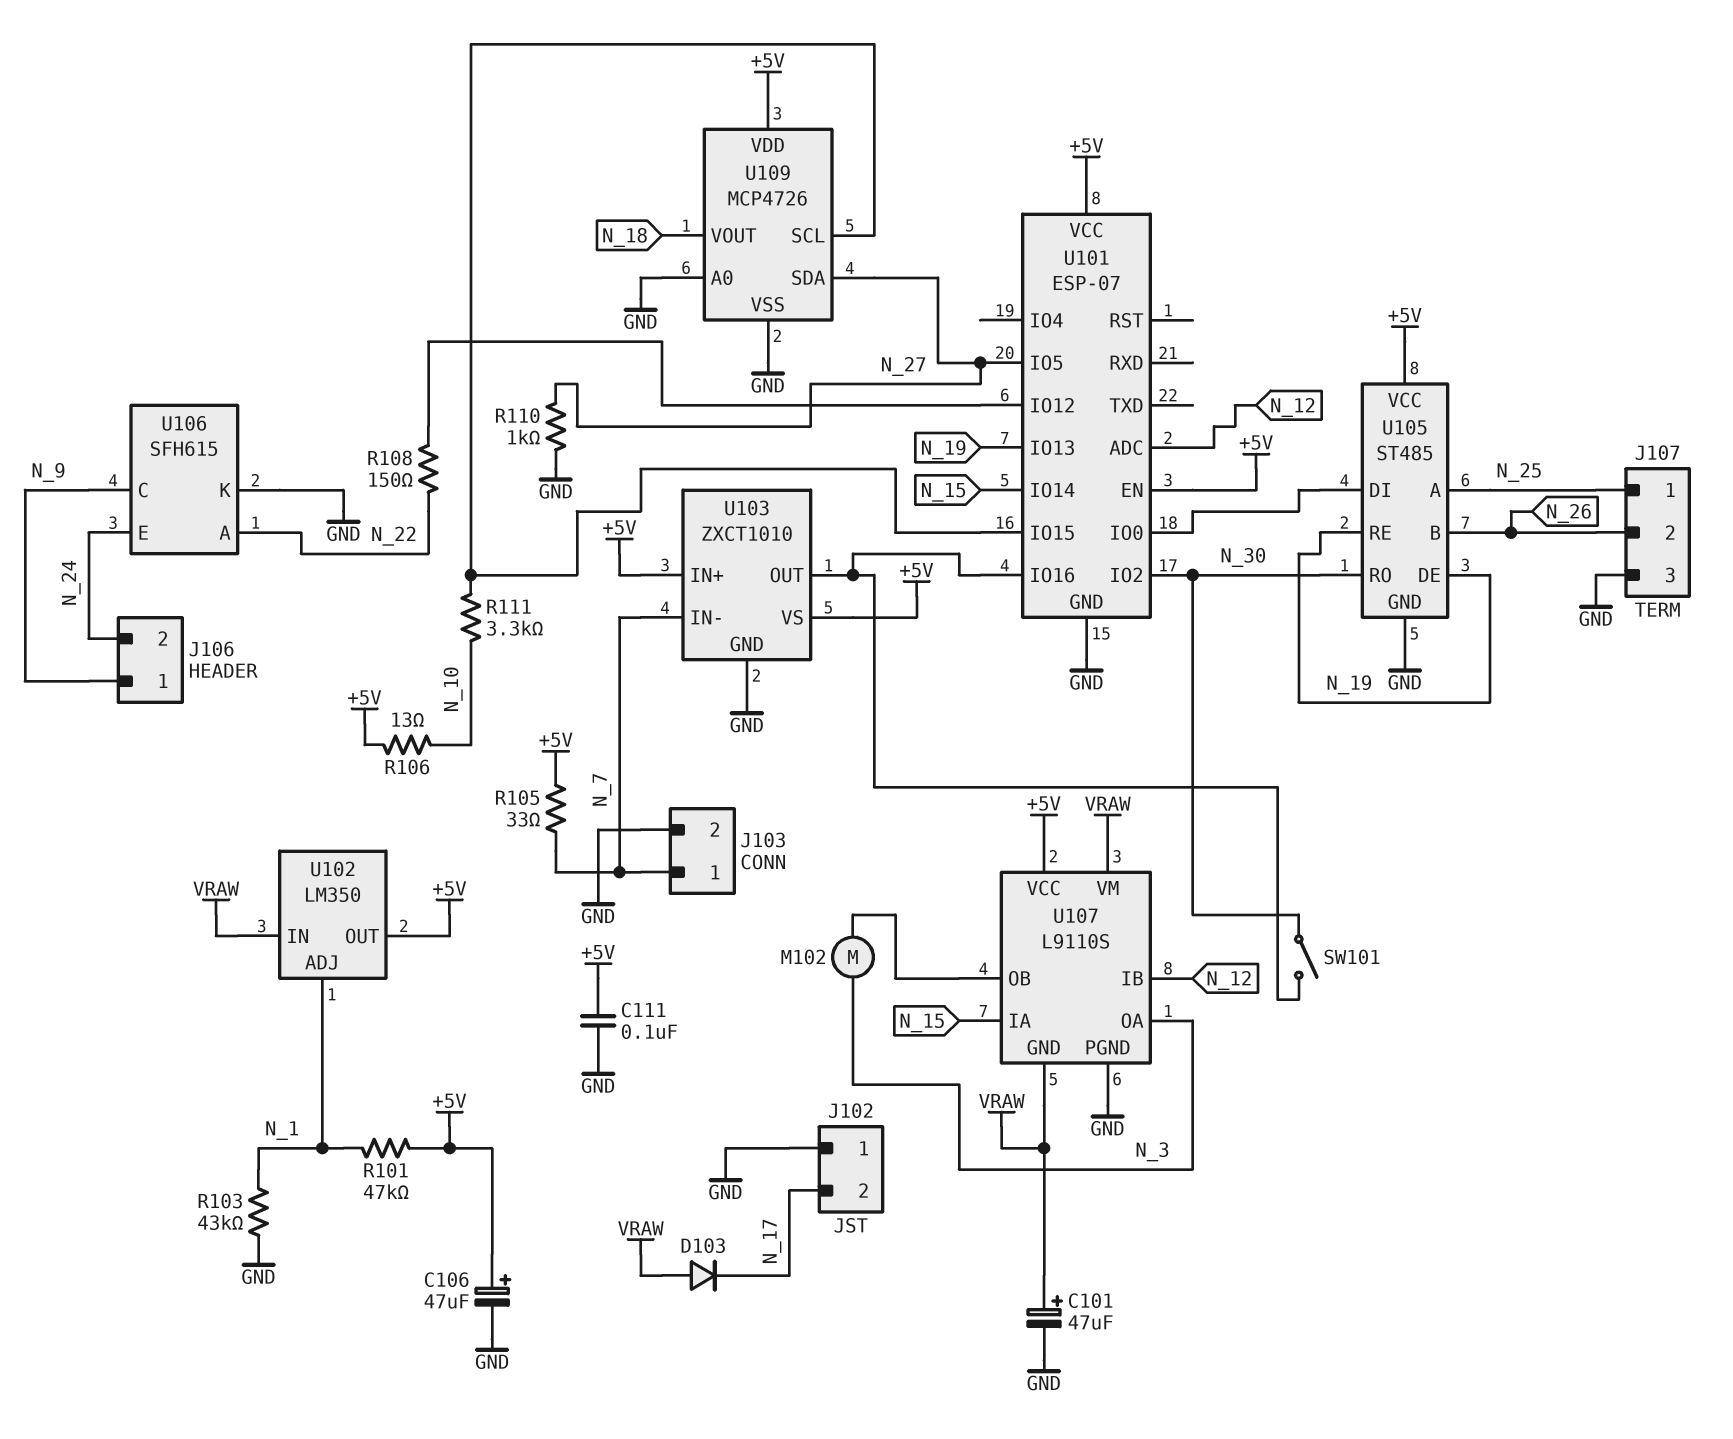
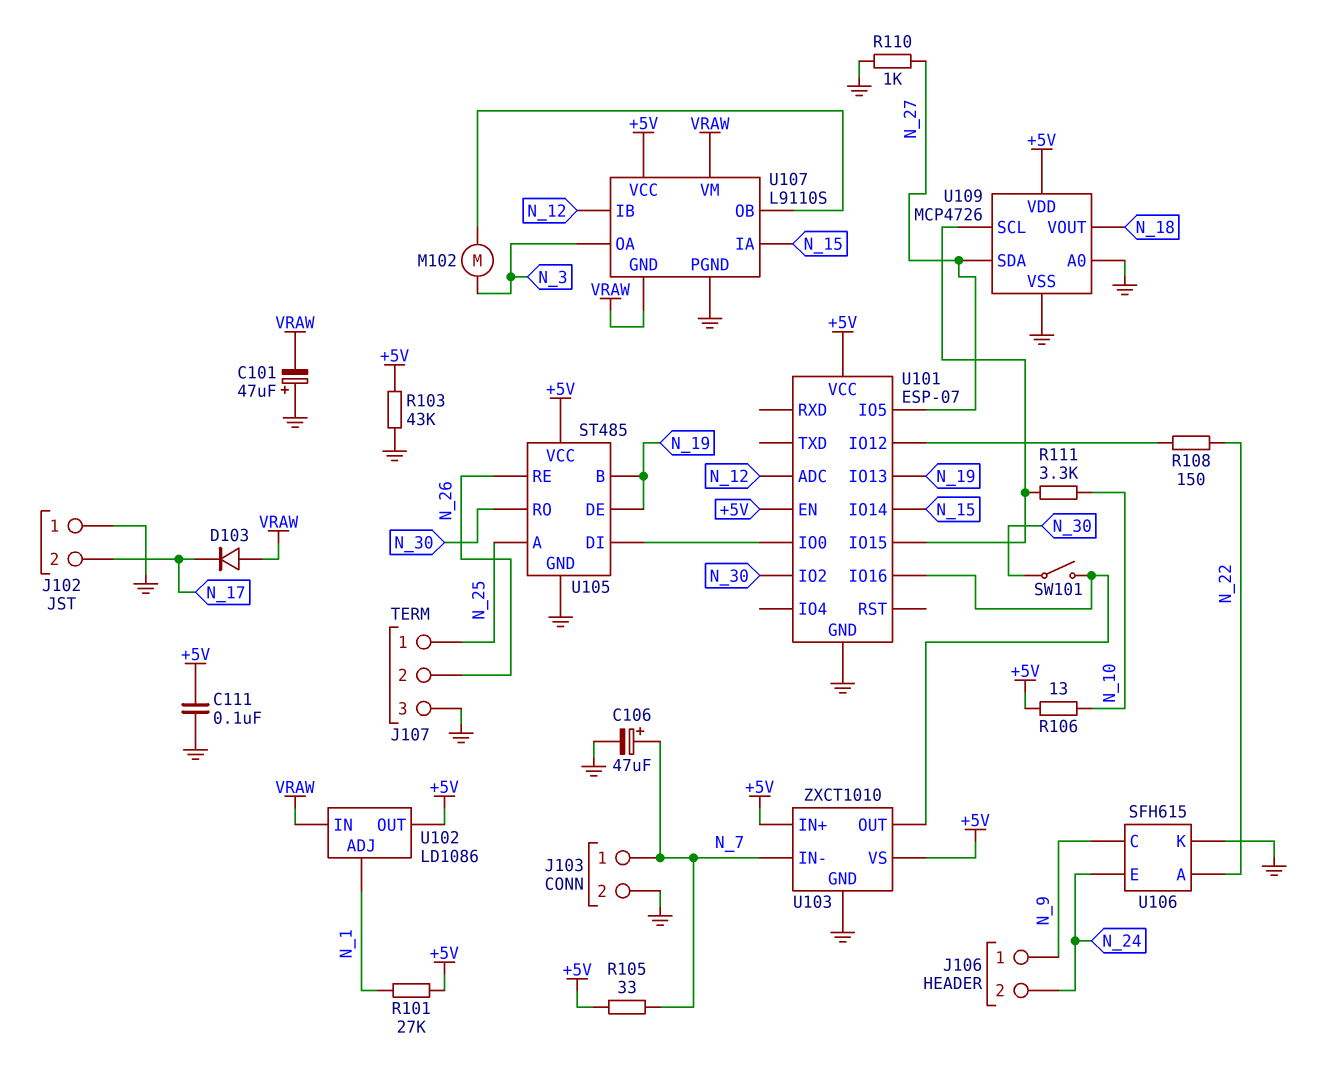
C101: 47uF (plus VRAW, minus GND) -> 47uF (plus GND, minus VRAW)
C106: 47uF (plus +5V, minus GND) -> 47uF (plus N_7, minus GND)
R101: 47k (+5V, N_1) -> 27k (+5V, N_1)
R103: 43k (GND, N_1) -> 43k (+5V, GND)
U102: LM350 -> LD1086
U105 pin B: N_26 -> N_19
U105 pin RE: N_19 -> N_26

